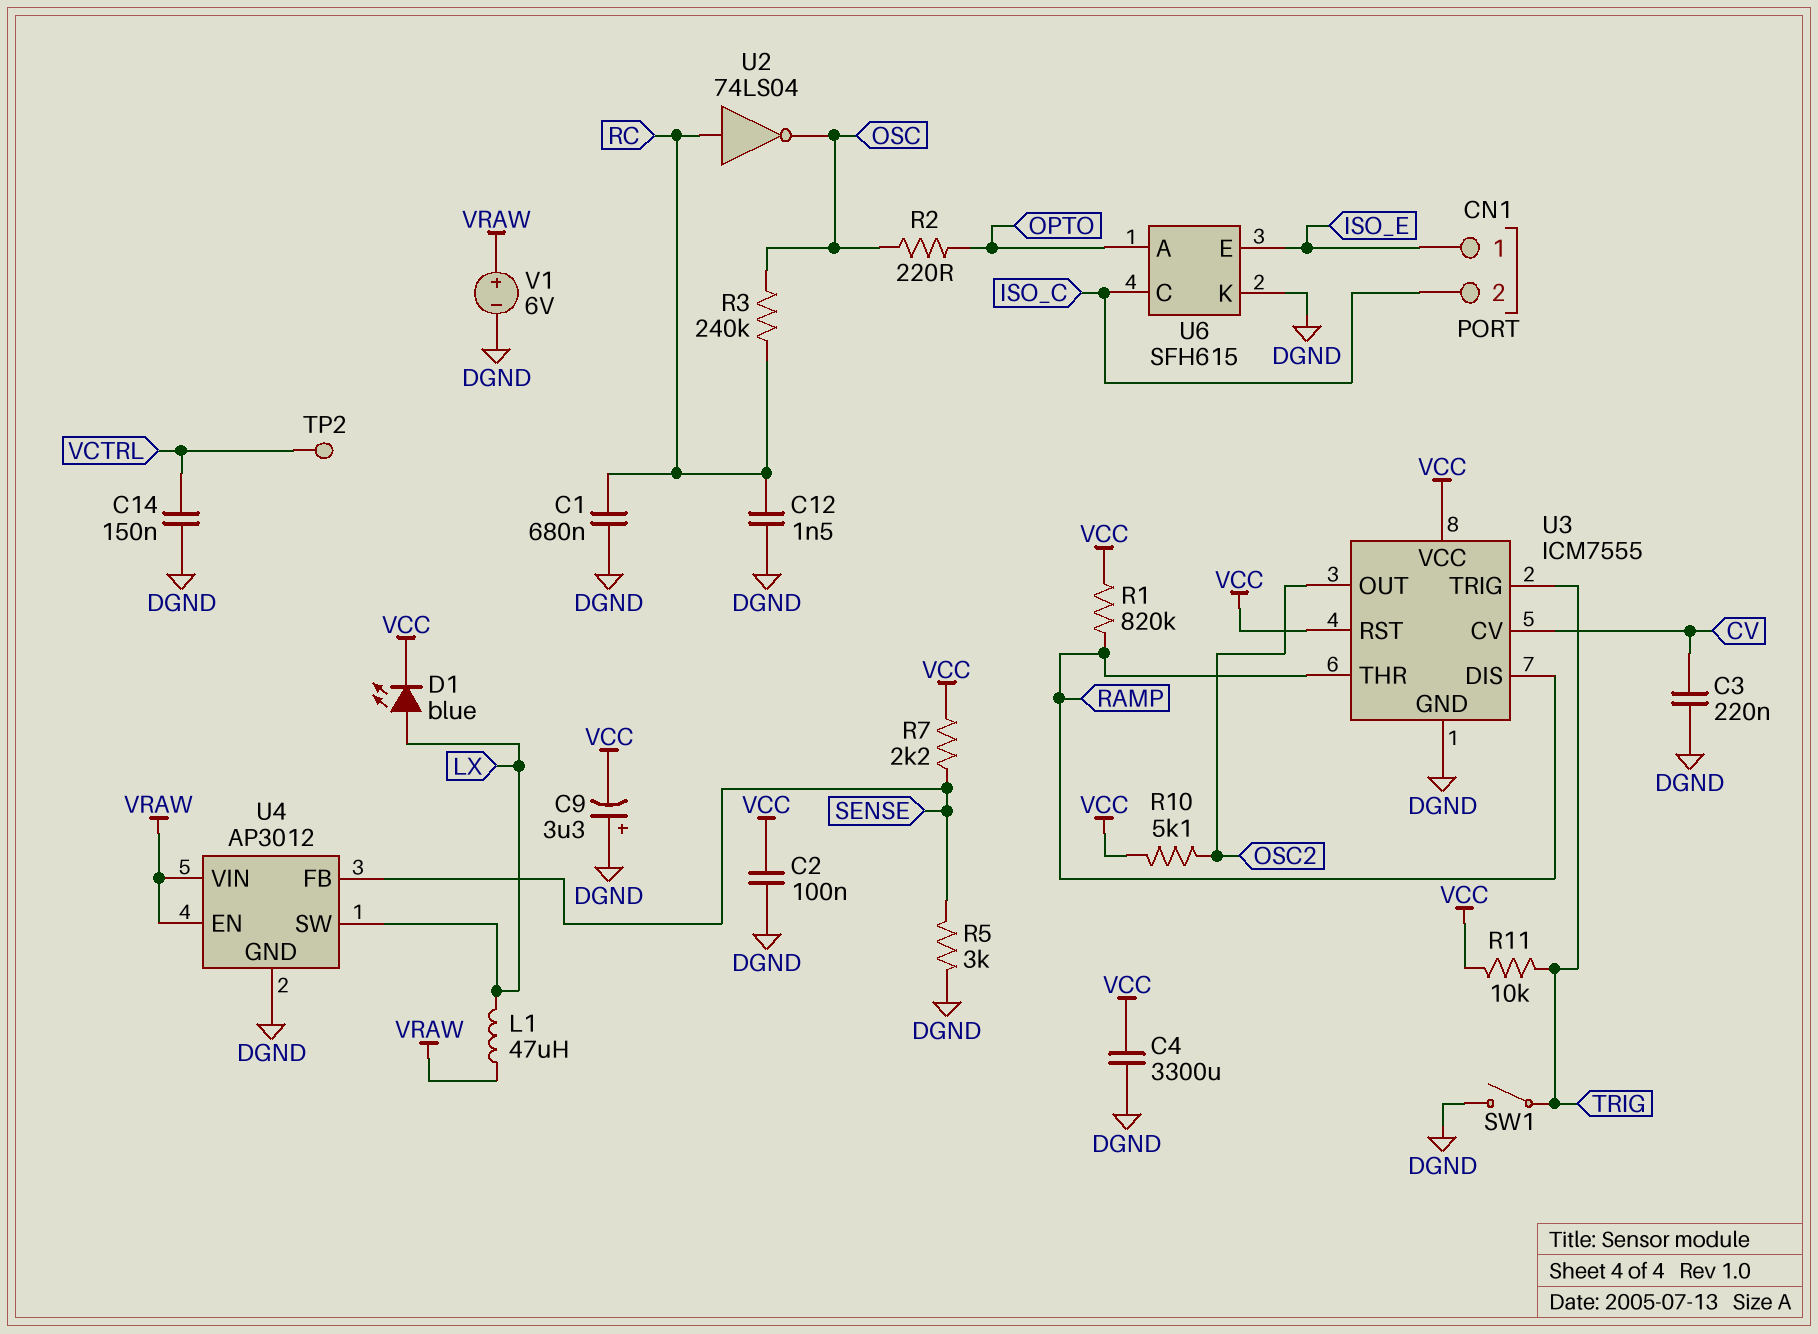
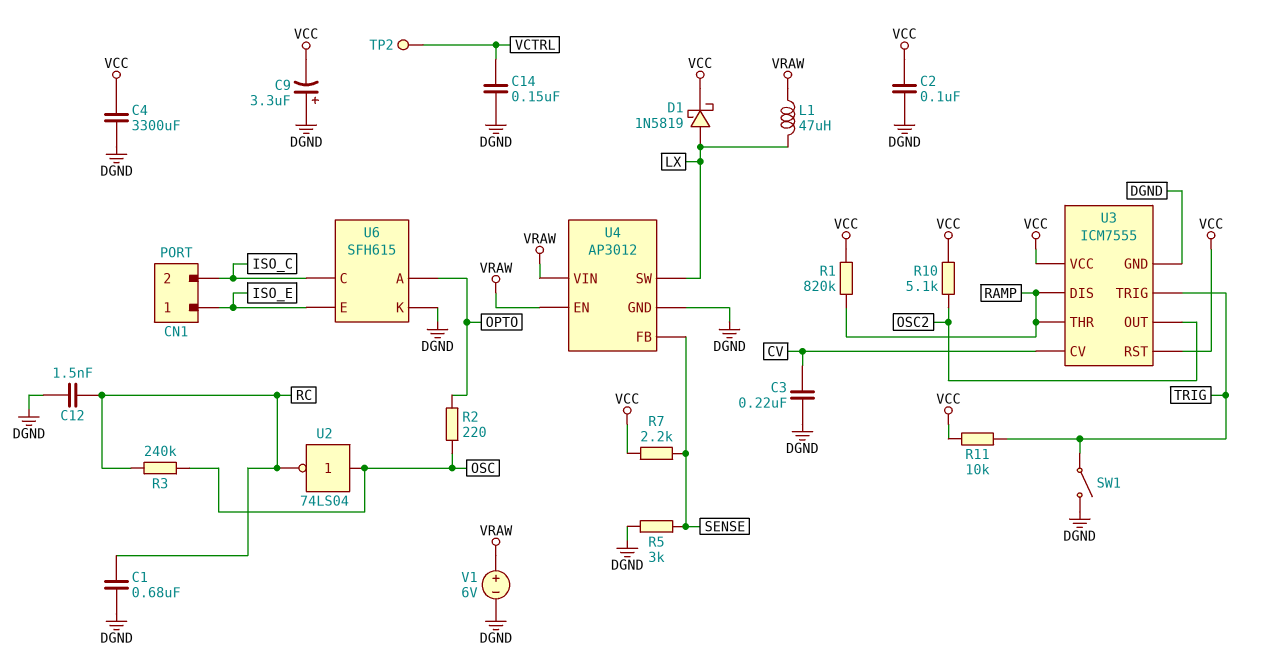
D1: LED blue (A LX, K VCC) -> schottky 1N5819 (A LX, K VCC)
U2: NOT 74LS04 (in RC, out OSC) -> NOT 74LS04 (in OSC, out RC)

